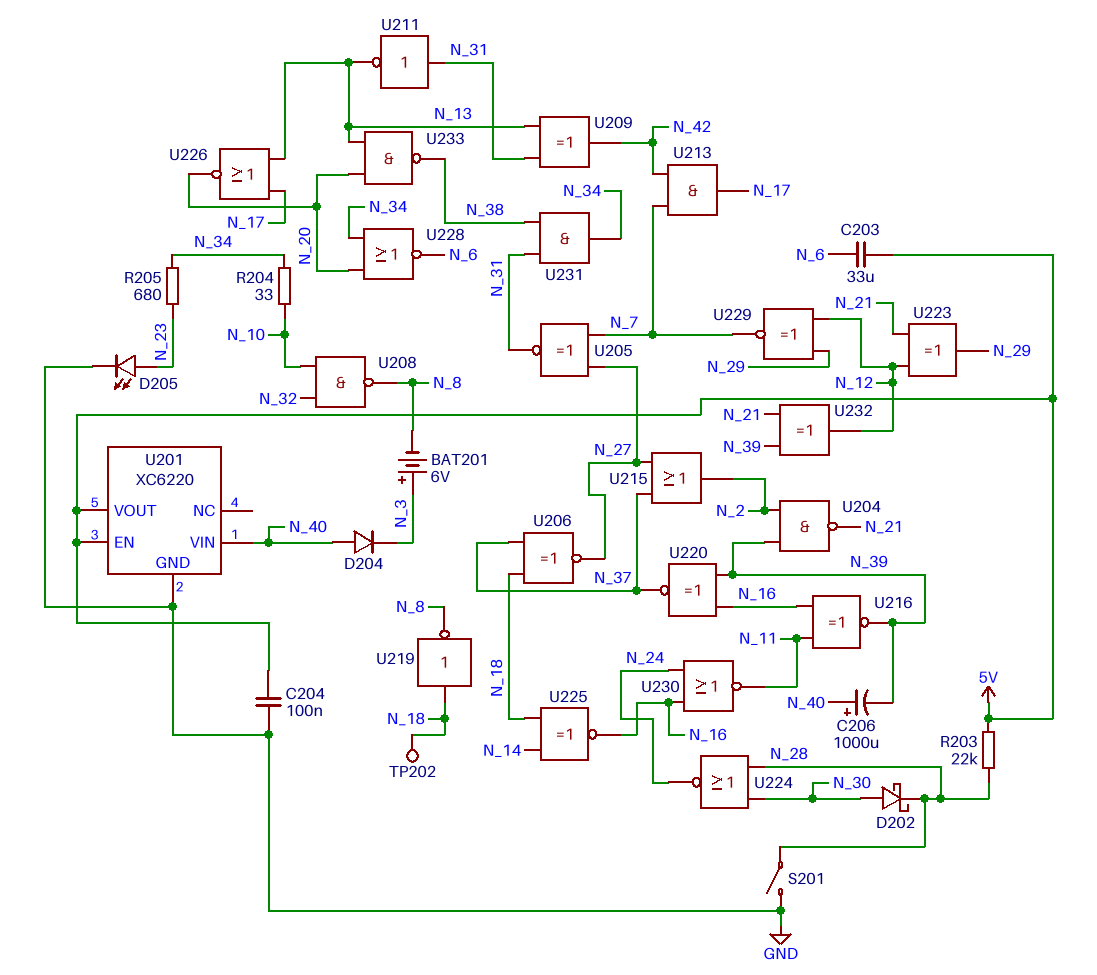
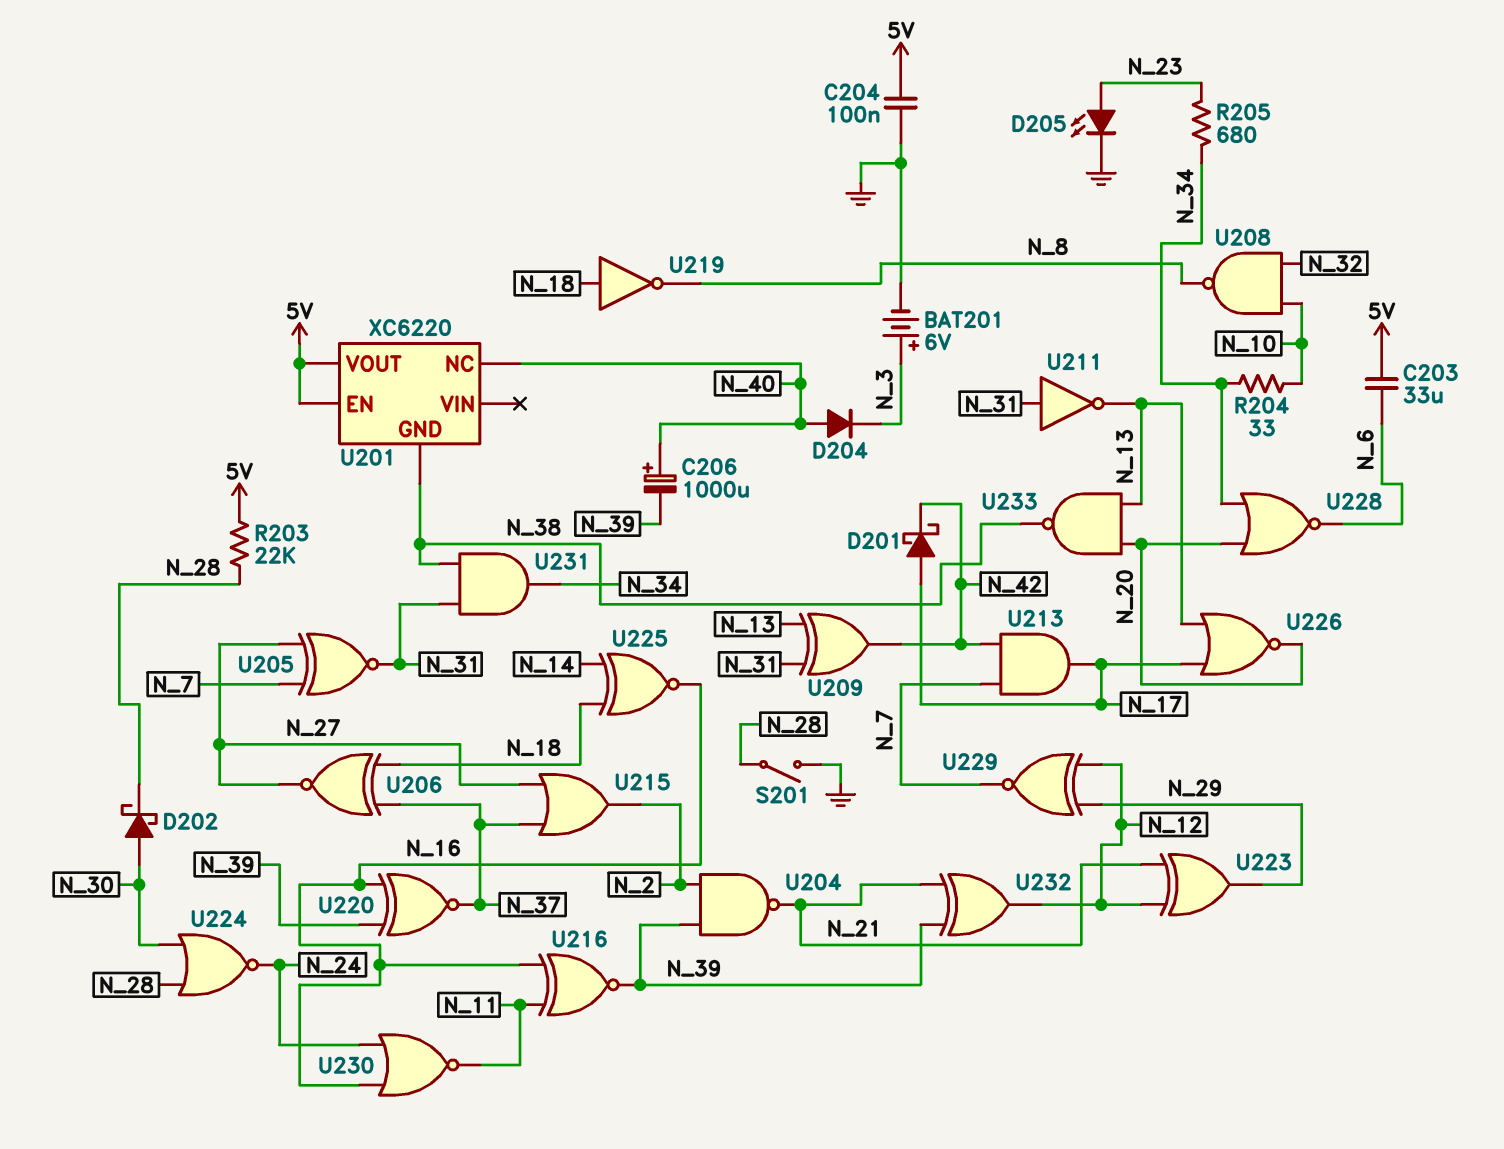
BAT201: 6V (plus N_3, minus N_8) -> 6V (plus N_3, minus GND)
D201: none -> schottky (A N_17, K N_42)
TP202: test point (N_18) -> none
U201 pin GND: GND -> N_38
U201 pin NC: none -> N_40
U201 pin VIN: N_40 -> none

